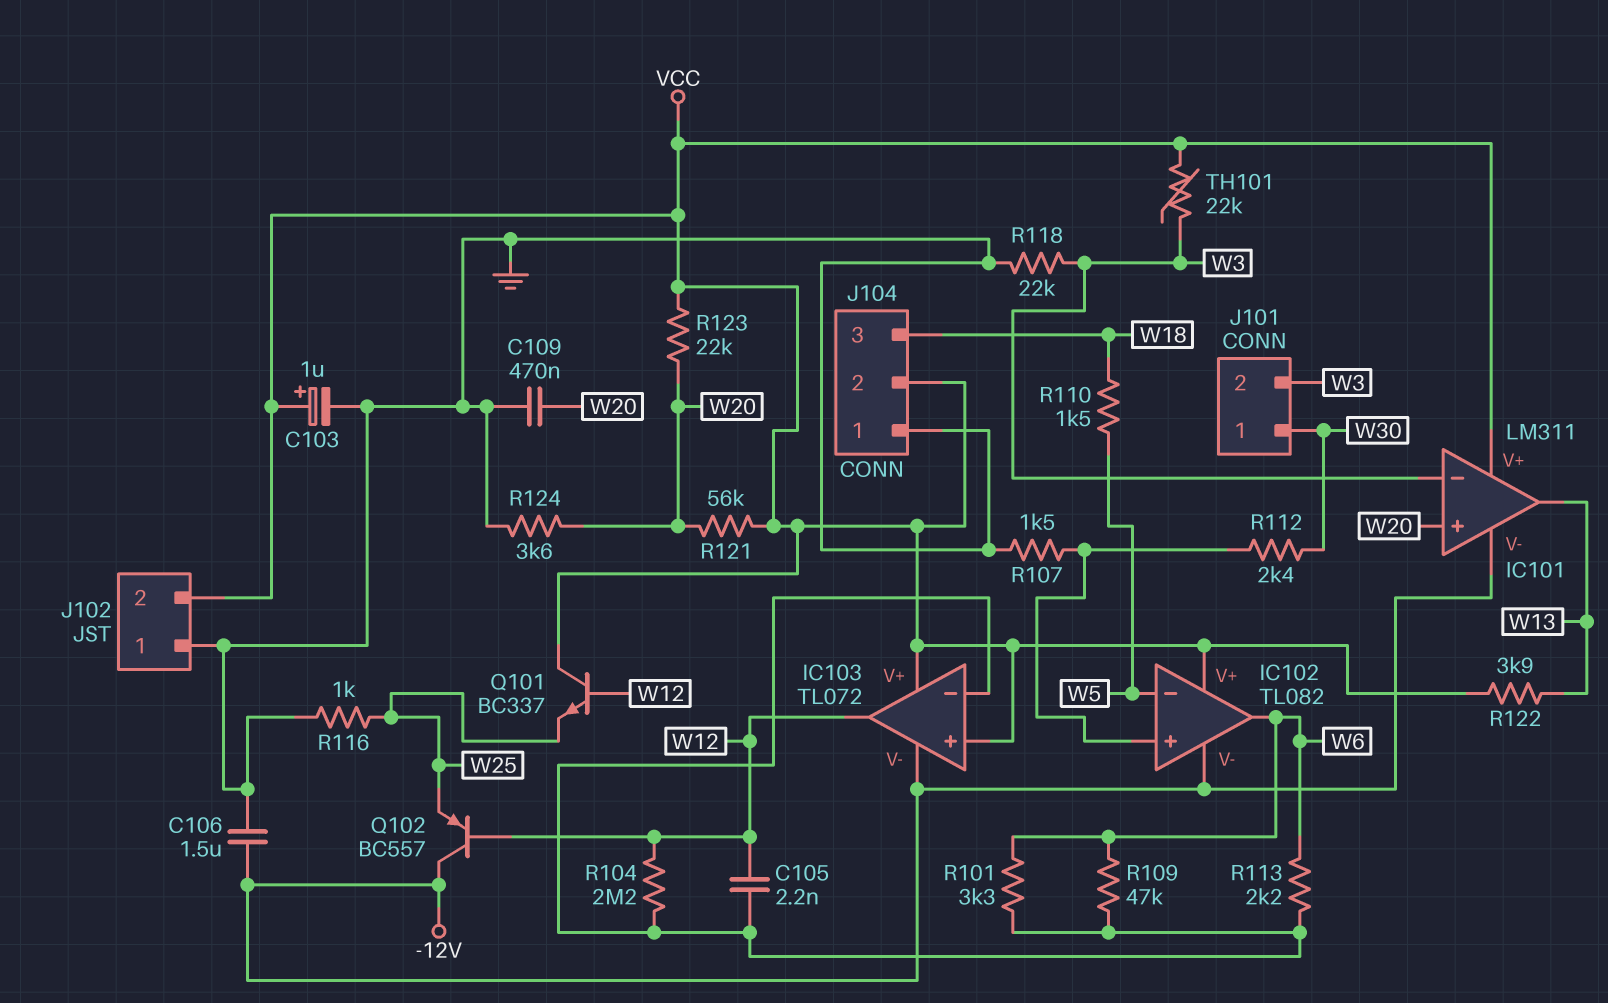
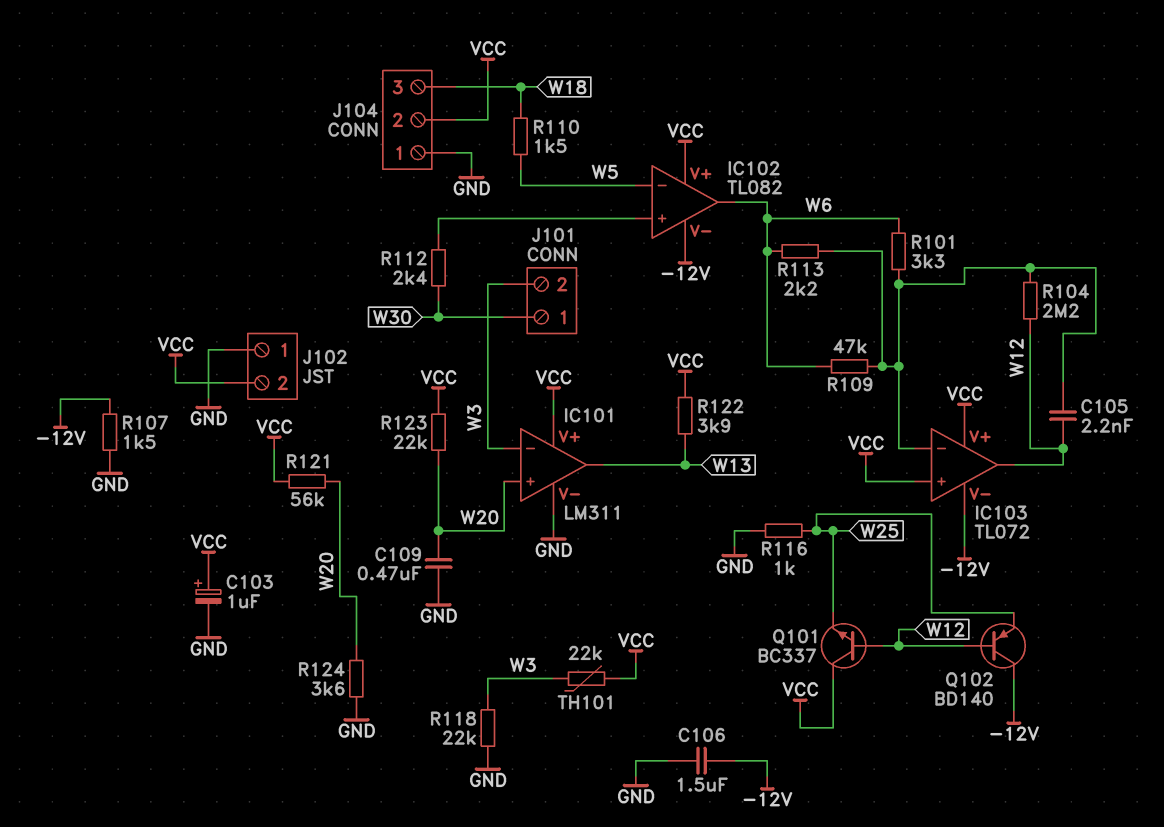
IC101 pin V-: -12V -> GND
Q102: PNP BC557 (B W12, C -12V, E W25) -> PNP BD140 (B W12, C -12V, E W25)
R107: 1.5k (GND, IC102/in+) -> 1.5k (-12V, GND)

